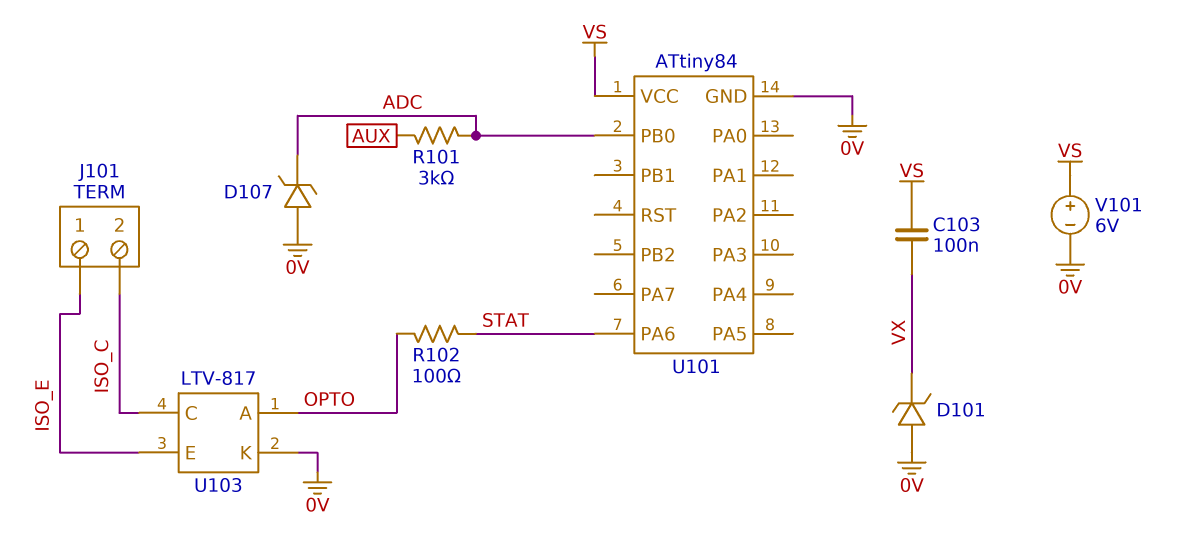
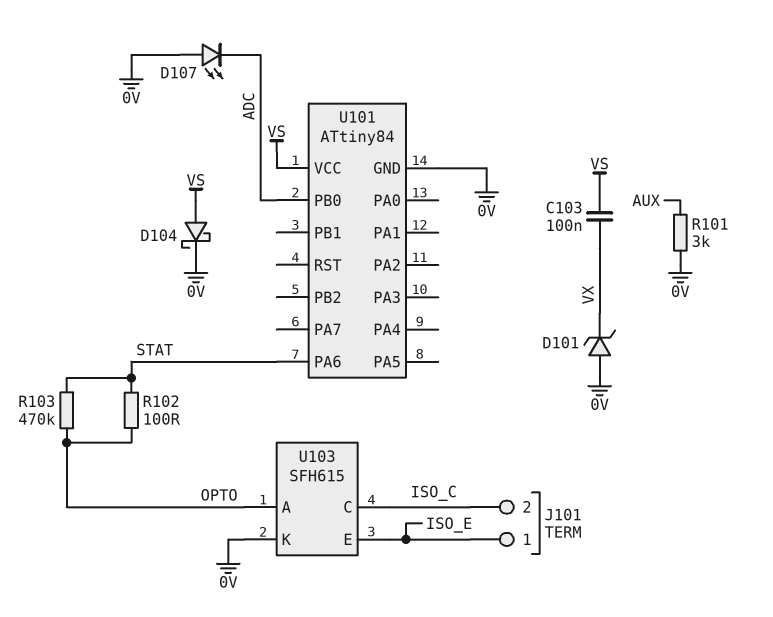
D104: none -> schottky (A VS, K 0V)
D107: zener (A 0V, K ADC) -> LED (A 0V, K ADC)
R101: 3k (ADC, AUX) -> 3k (0V, AUX)
R103: none -> 470k (OPTO, STAT)
U103: LTV-817 -> SFH615
V101: 6V (plus VS, minus 0V) -> none

